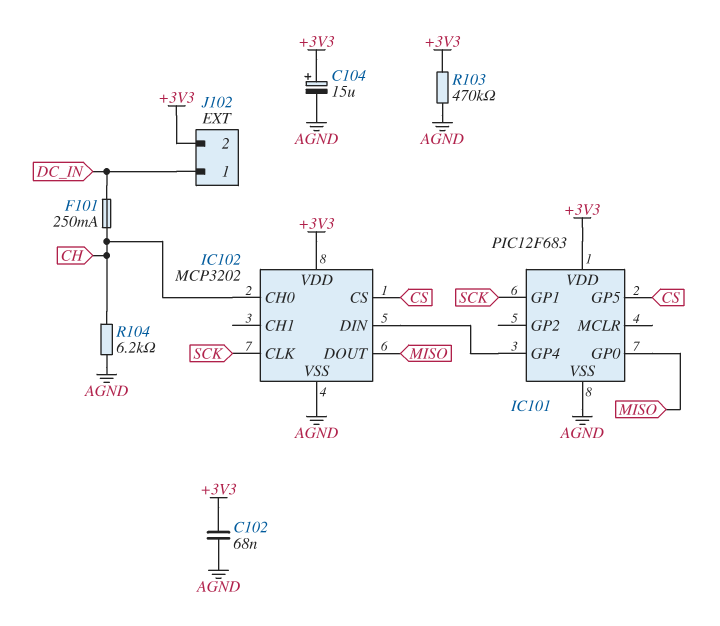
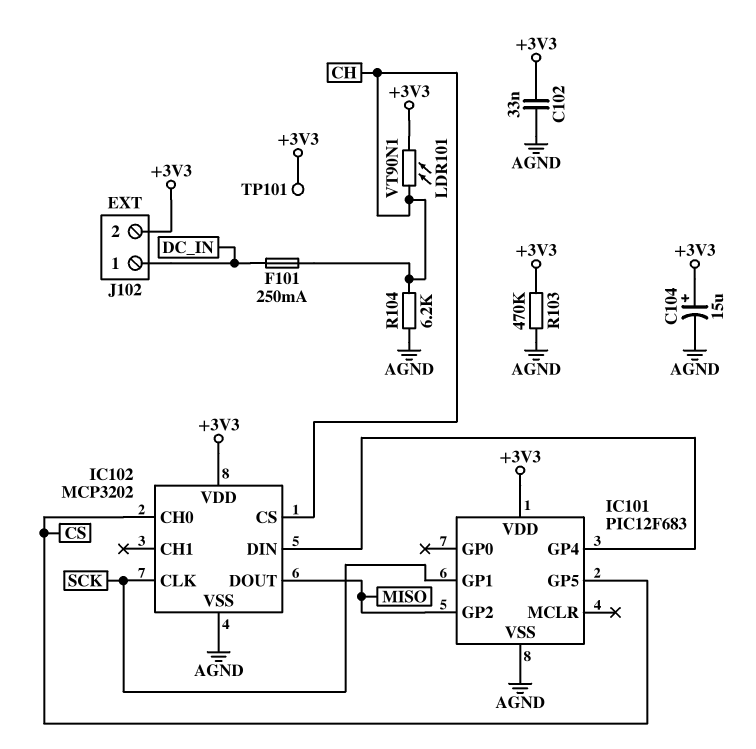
C102: 68nF (+3V3, AGND) -> 33nF (+3V3, AGND)
IC101 pin GP0: MISO -> none
IC101 pin GP2: none -> MISO
IC102 pin CH0: CH -> CS
IC102 pin CS: CS -> CH
LDR101: none -> VT90N1 (+3V3, CH)
TP101: none -> test point (+3V3)

